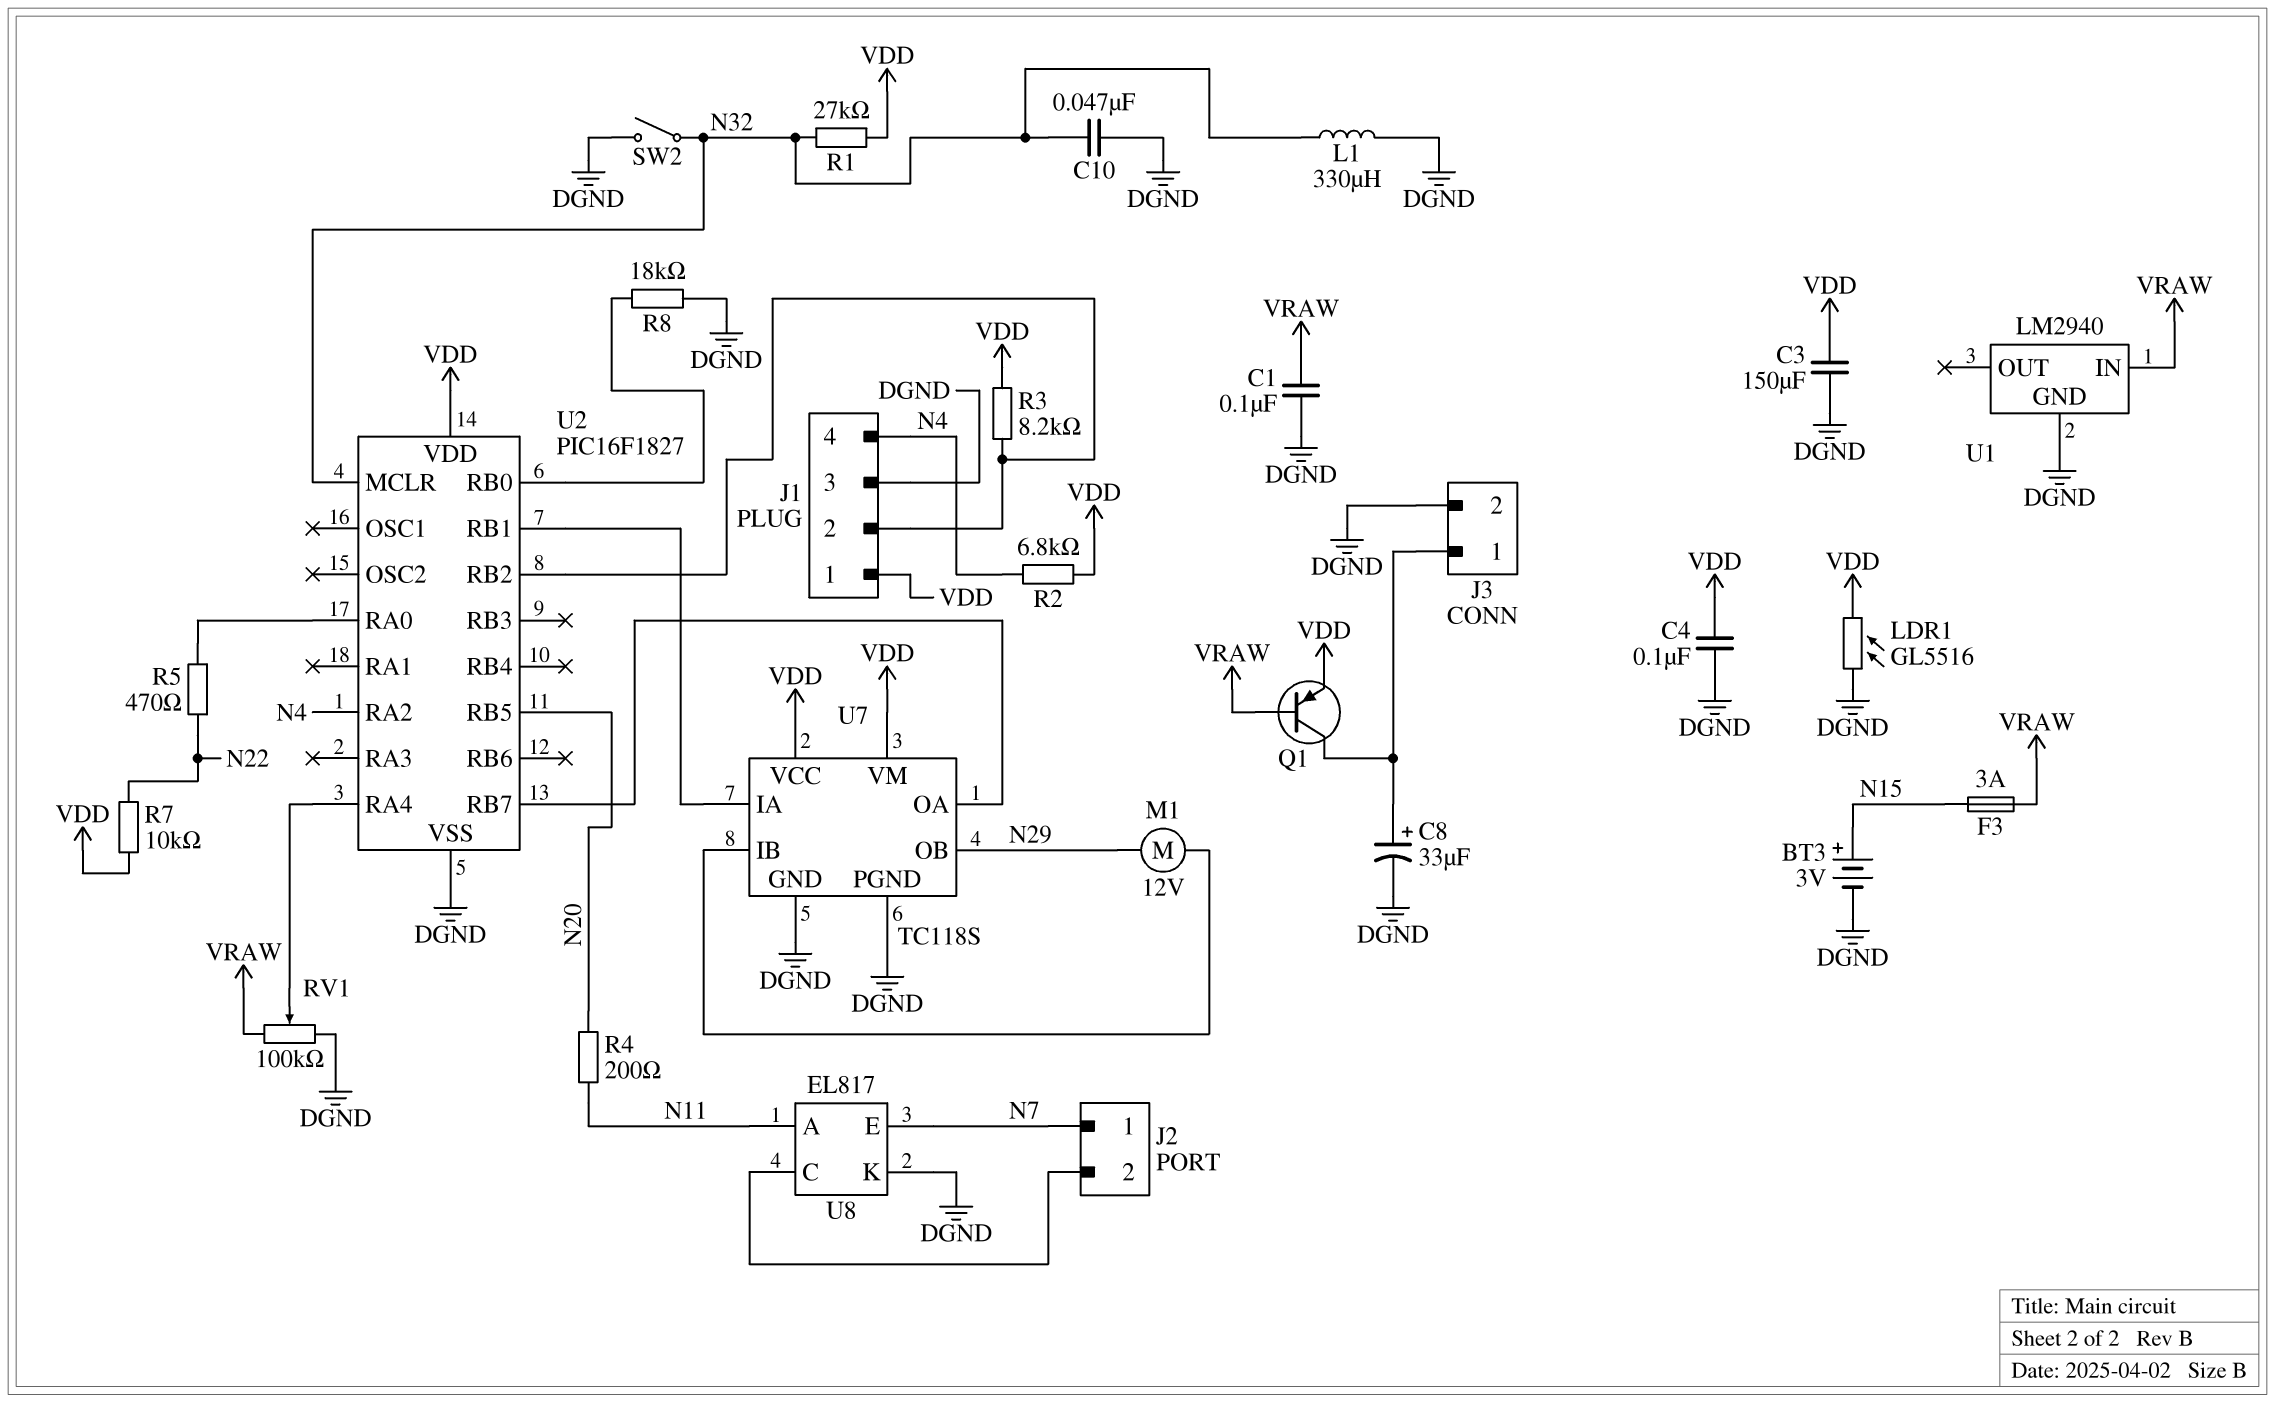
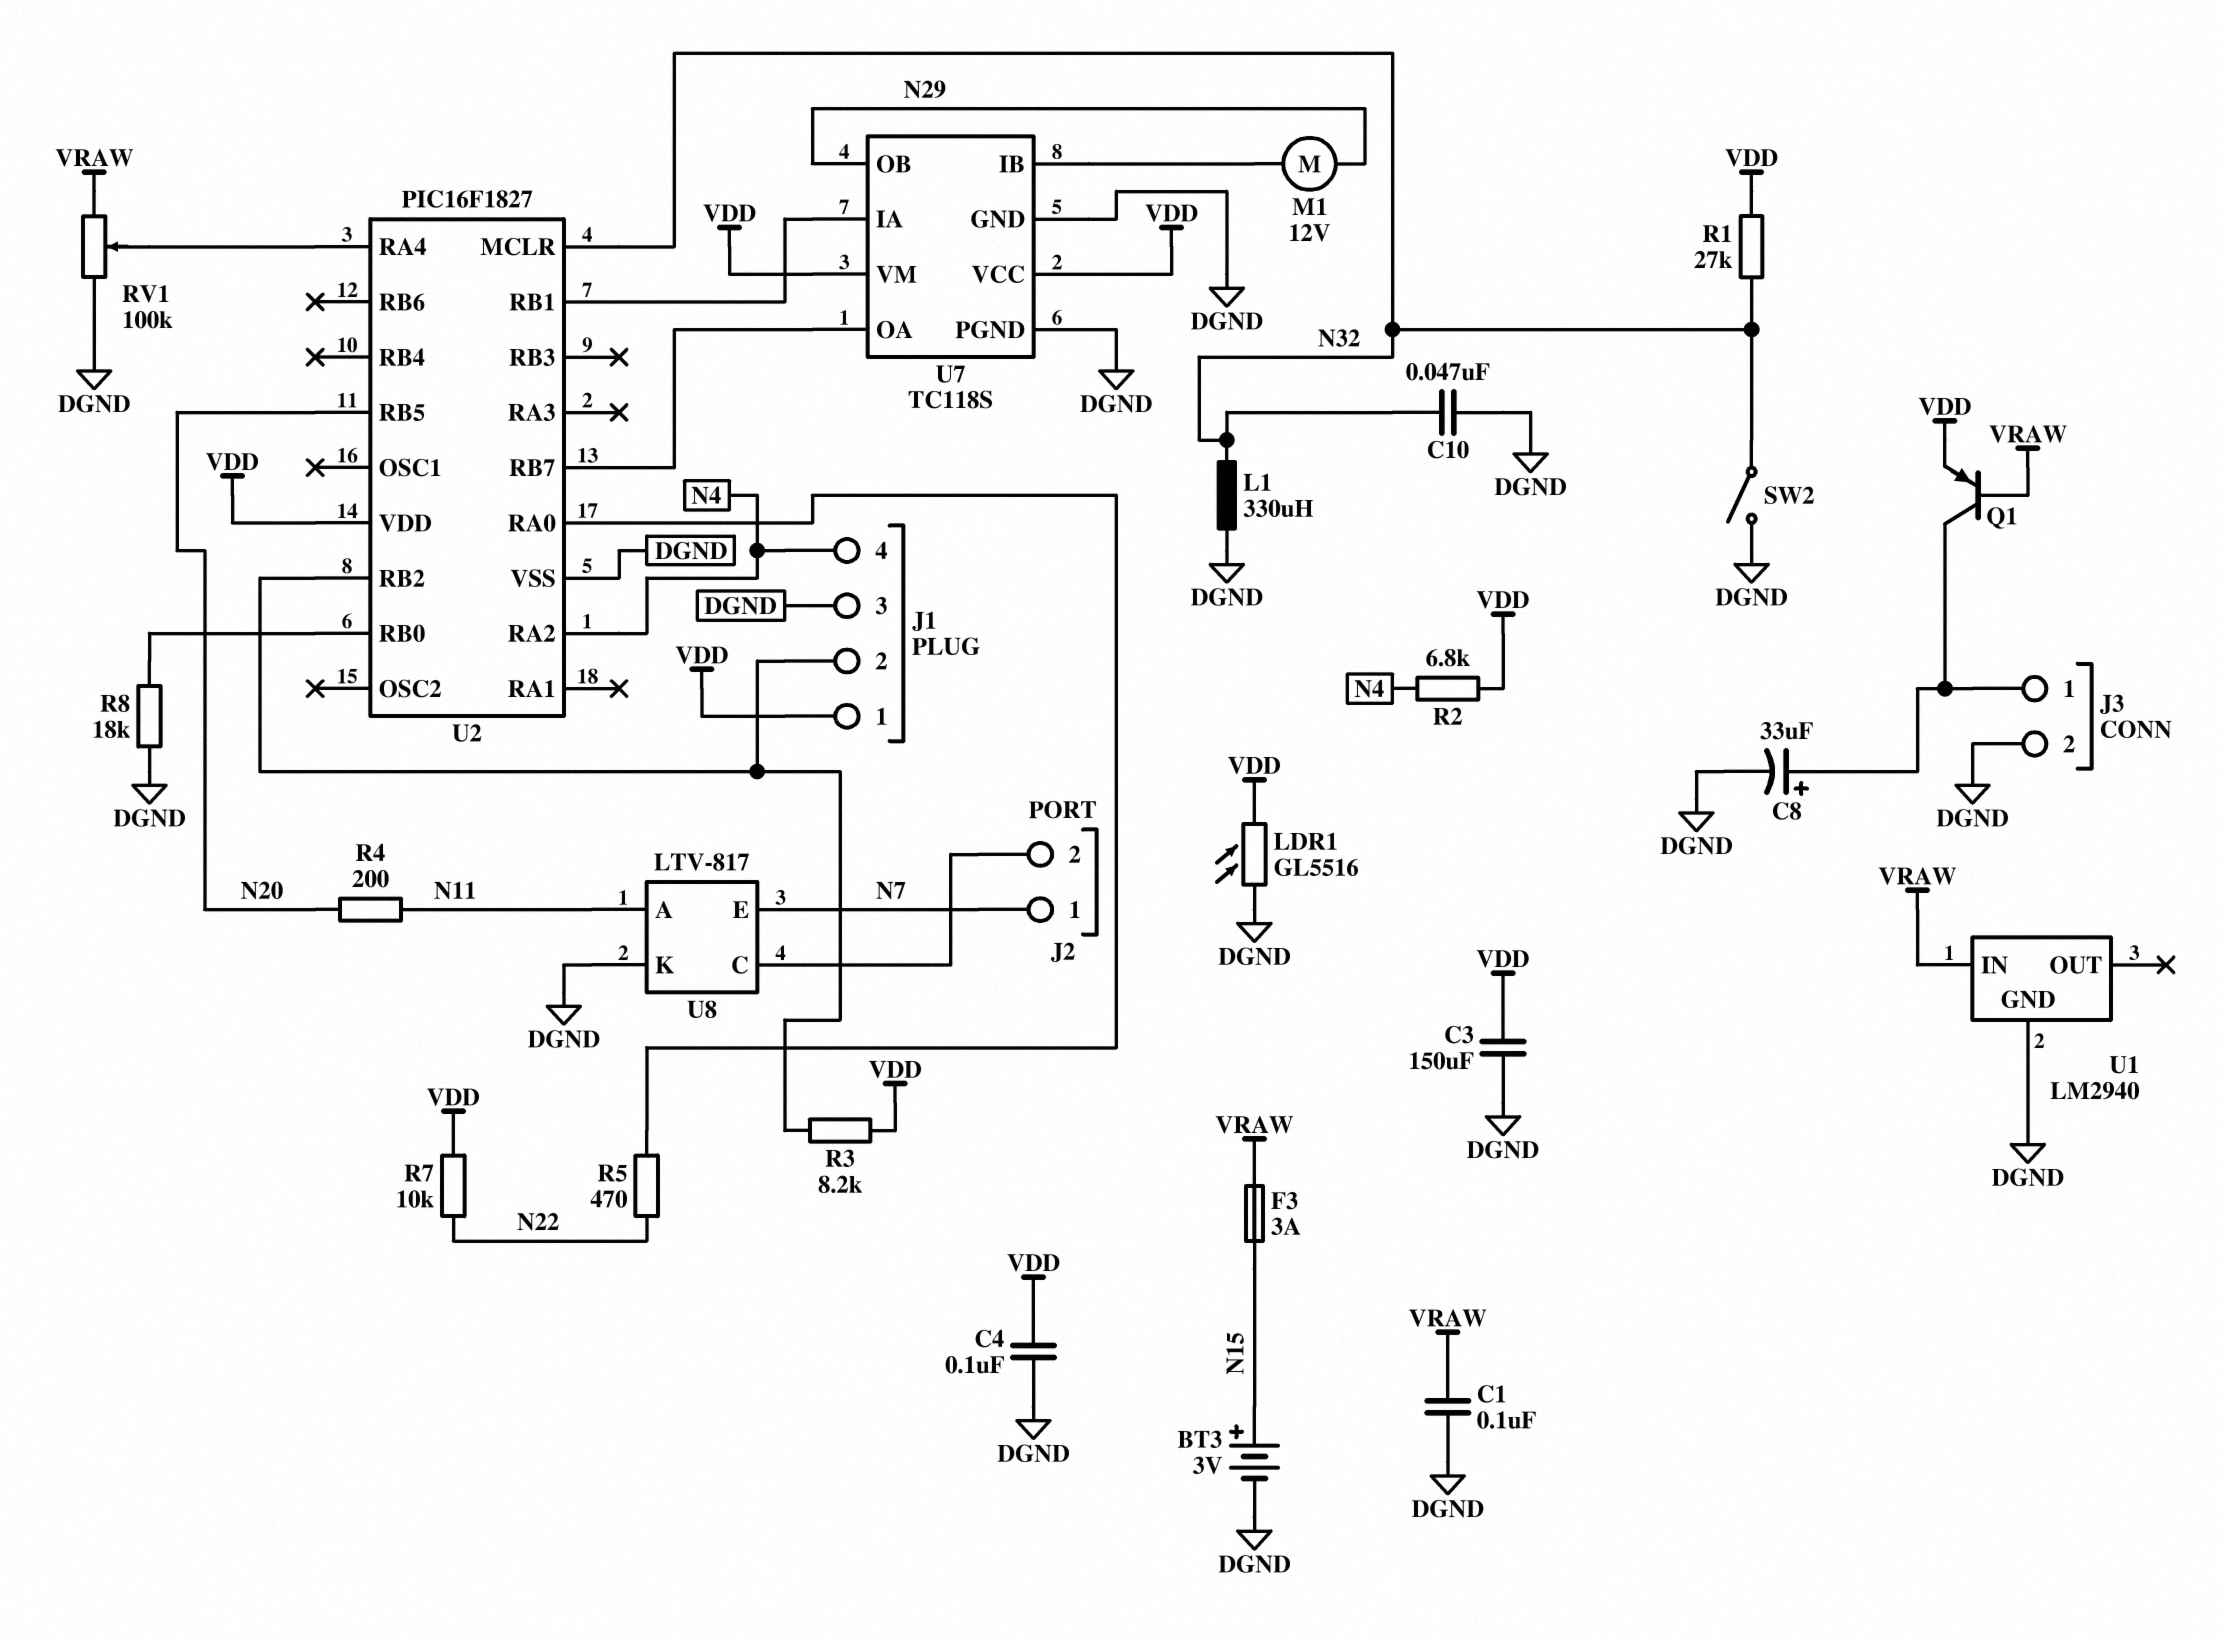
U8: EL817 -> LTV-817

